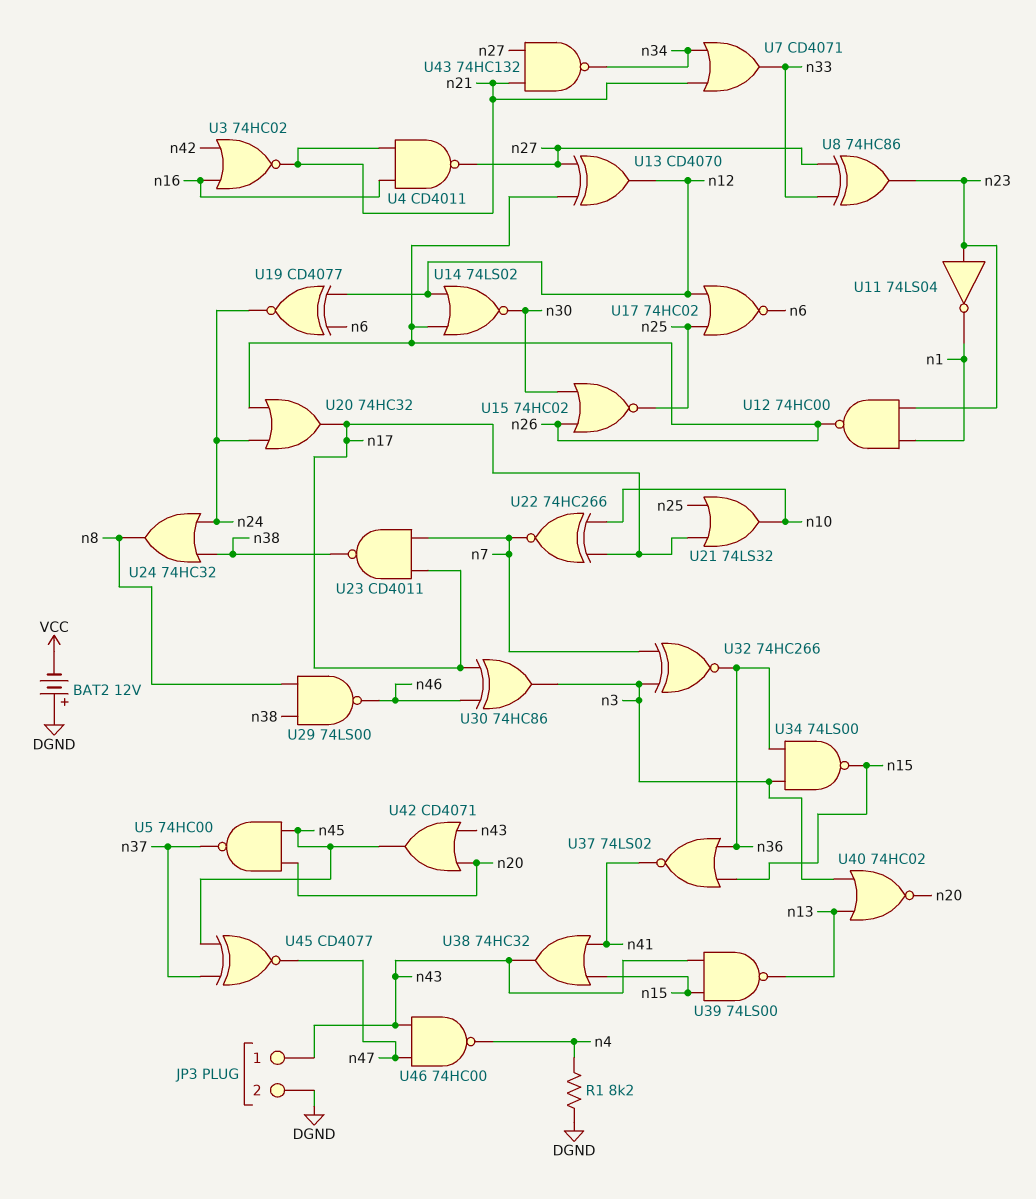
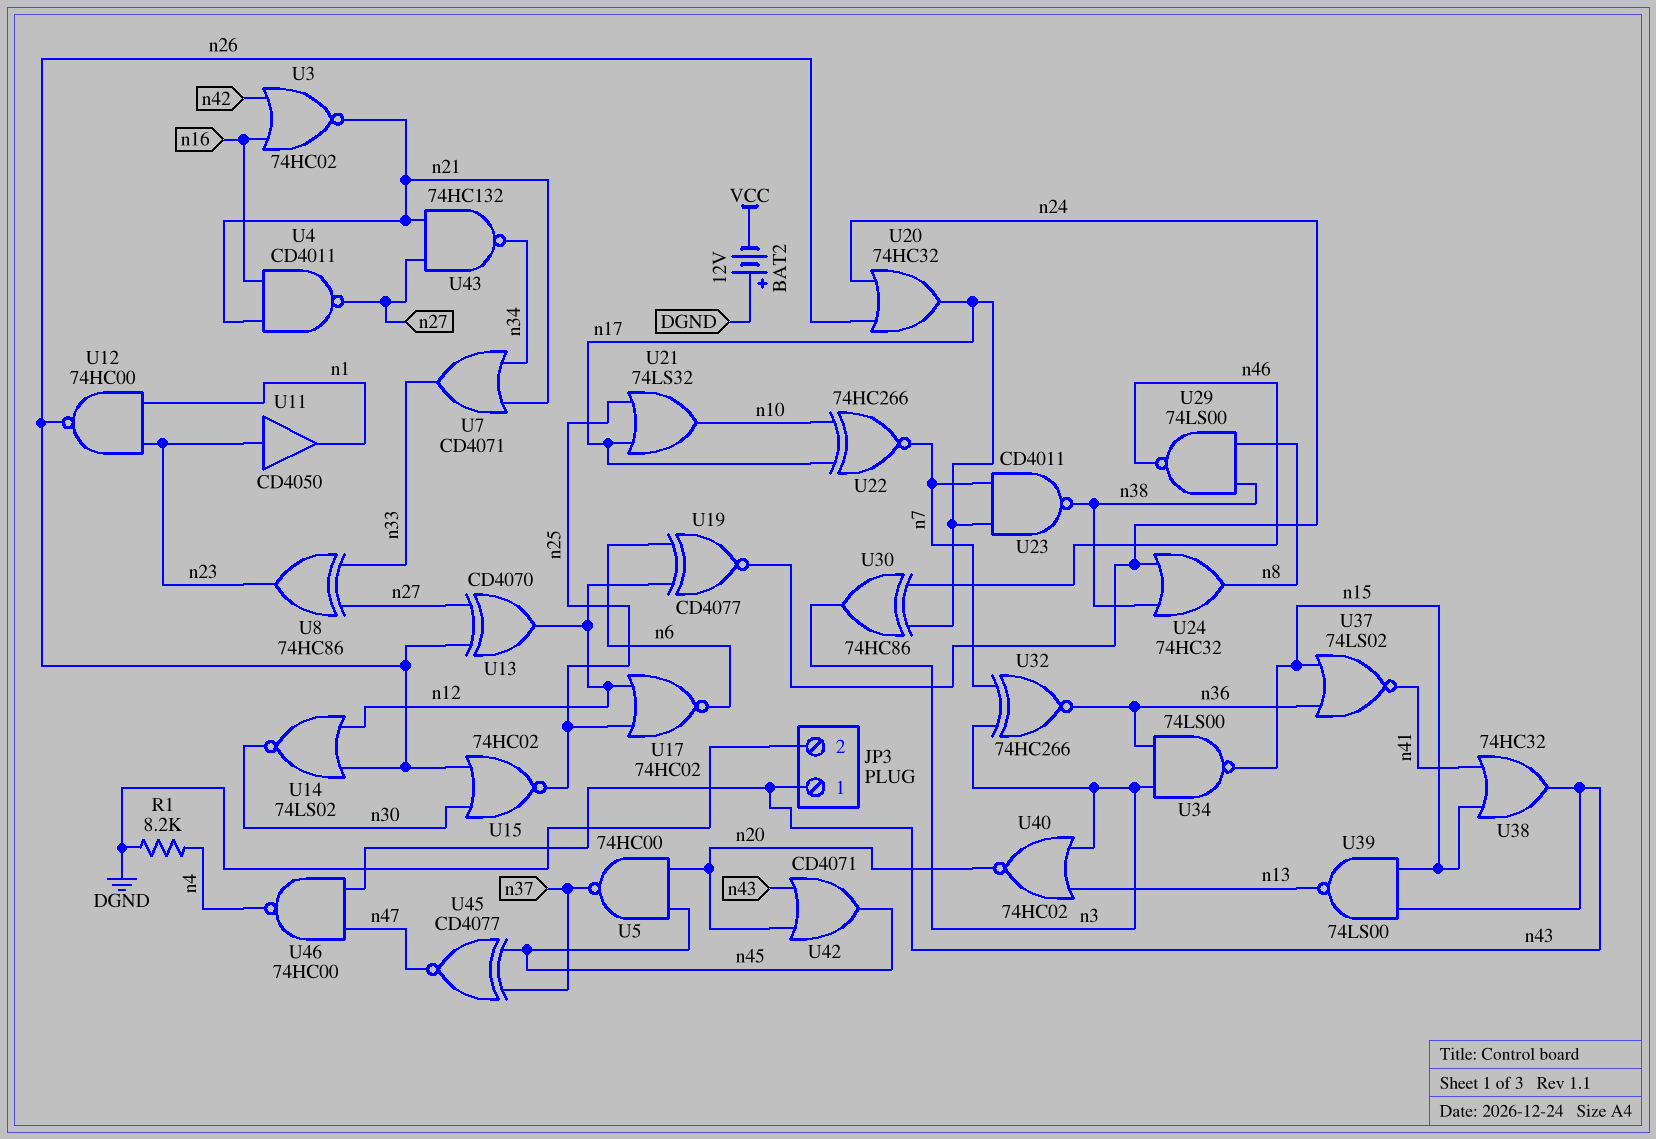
U11: NOT 74LS04 (in n23, out n1) -> buffer CD4050 (in n23, out n1)

